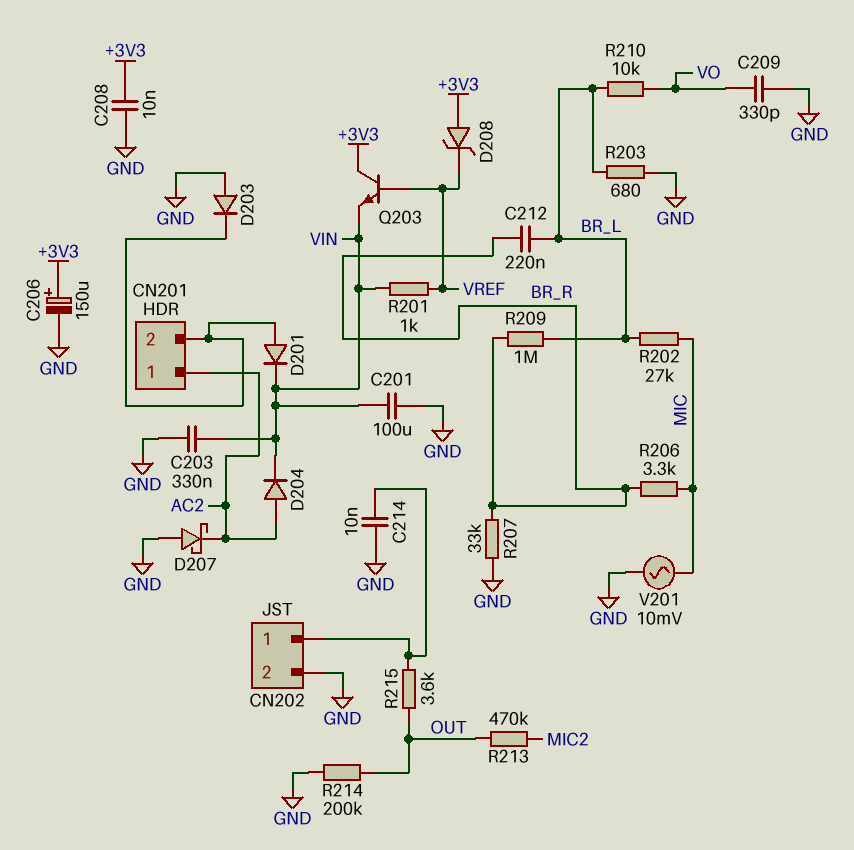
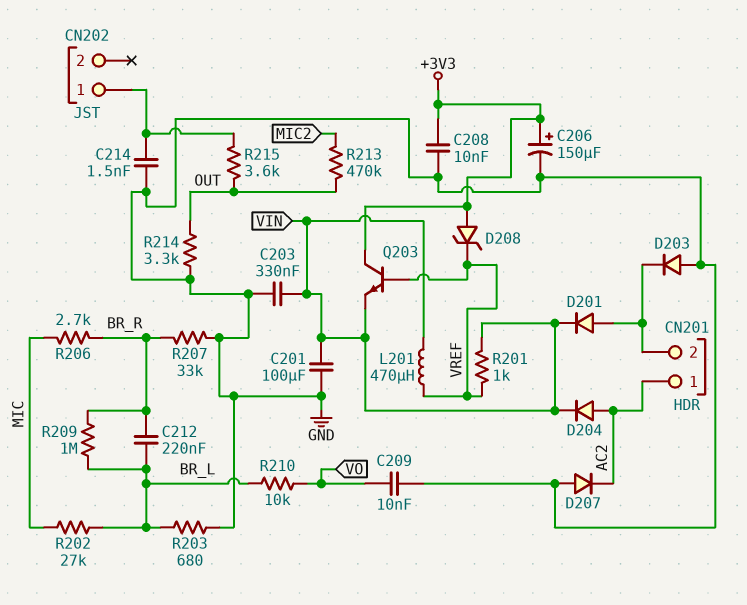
C209: 330pF (GND, VO) -> 10nF (GND, VO)
C214: 10nF (CN202/1, GND) -> 1.5nF (CN202/1, GND)
CN202 pin 2: GND -> none
D207: schottky (A GND, K AC2) -> diode (A GND, K AC2)
L201: none -> 470uH (VIN, VREF)
R206: 3.3k (BR_R, MIC) -> 2.7k (BR_R, MIC)
R214: 200k (GND, OUT) -> 3.3k (GND, OUT)
V201: AC 10mV (GND, MIC) -> none

